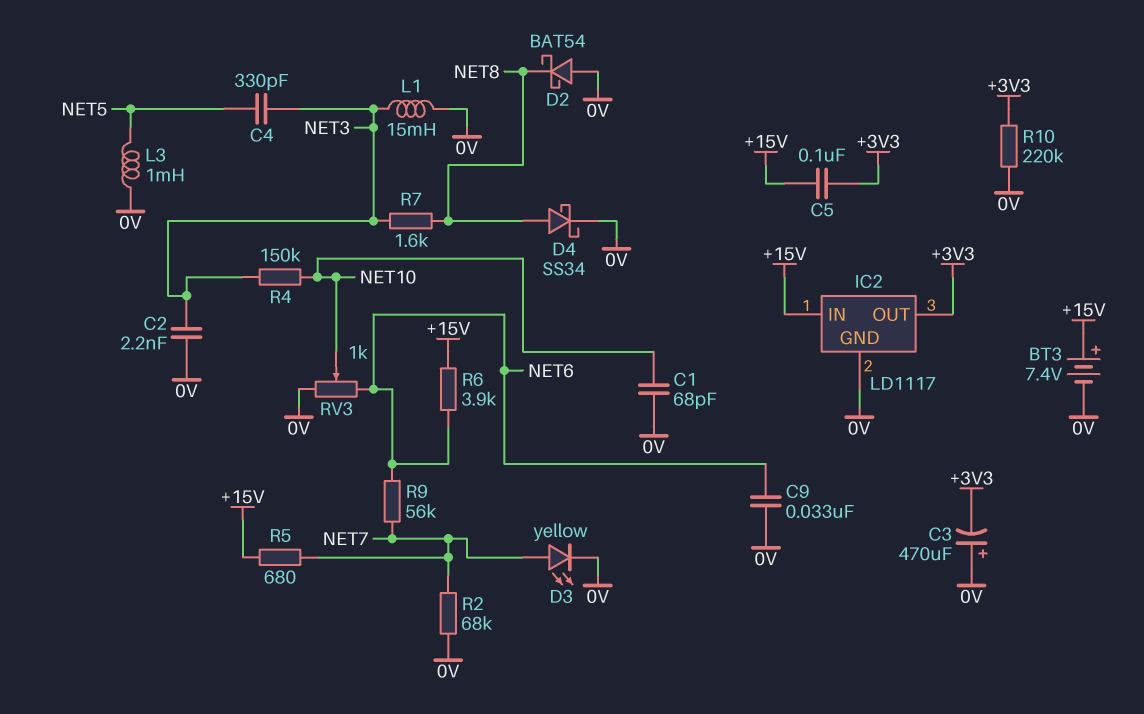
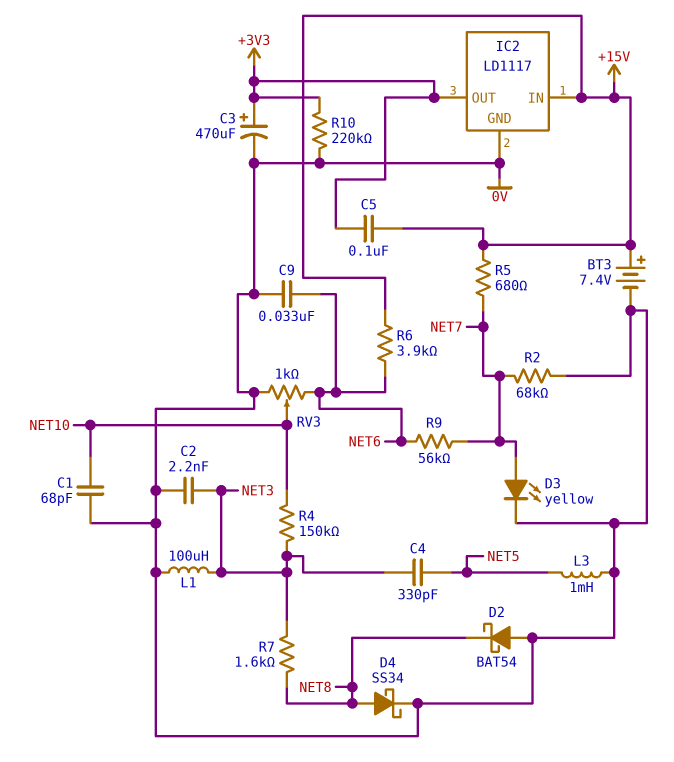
C3: 470uF (plus 0V, minus +3V3) -> 470uF (plus +3V3, minus 0V)
L1: 15mH (0V, NET3) -> 100uH (0V, NET3)

